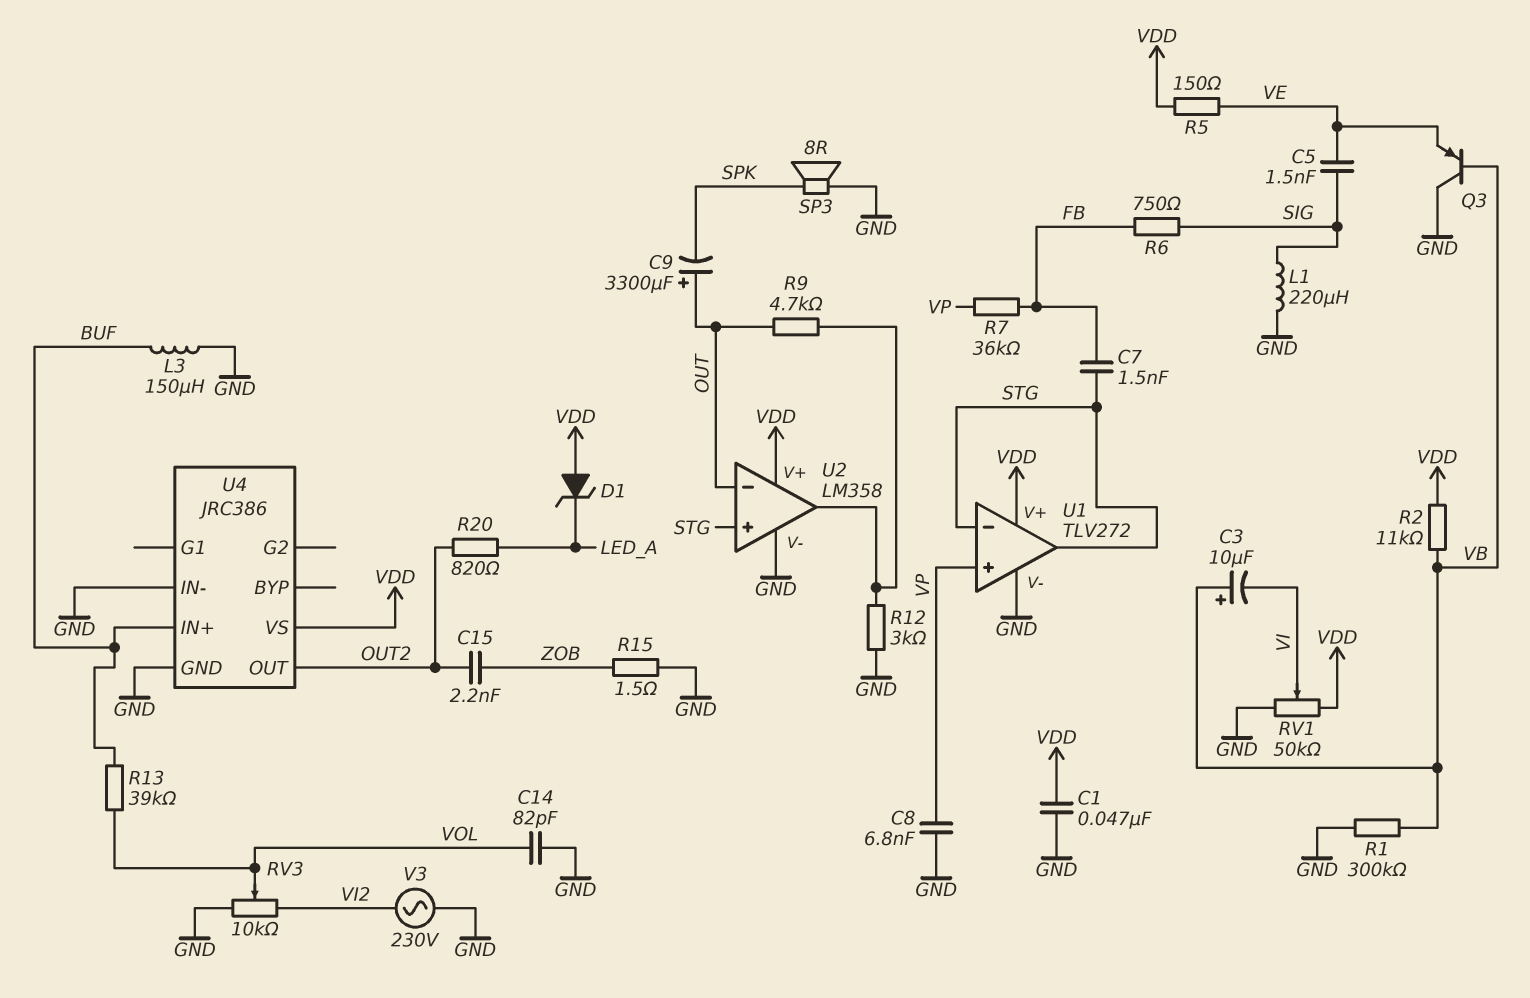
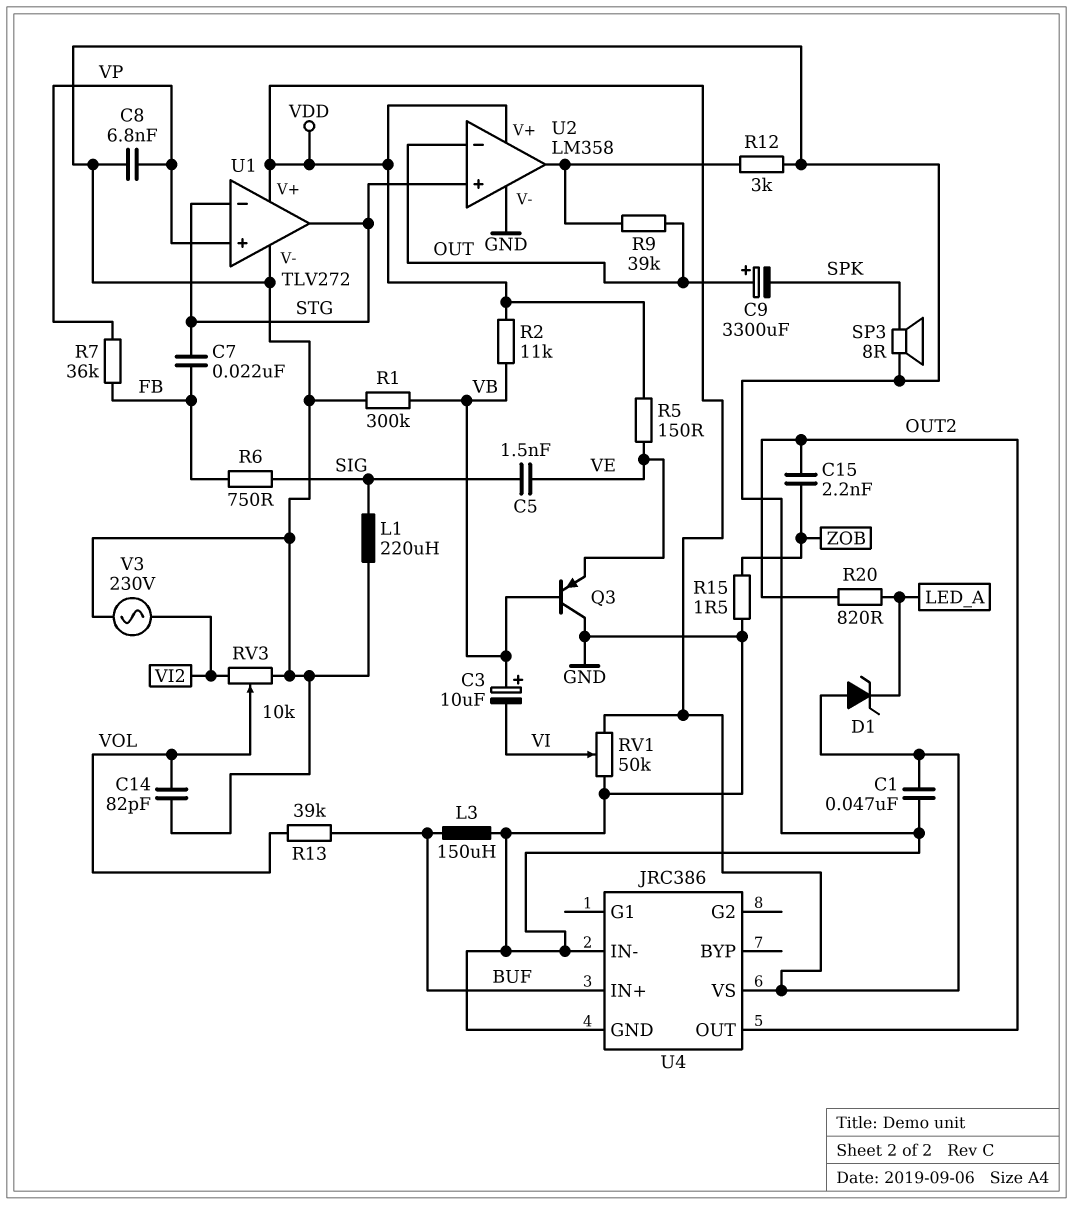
C7: 1.5nF (FB, STG) -> 22nF (FB, STG)
R9: 4.7k (OUT, U2/out) -> 39k (OUT, U2/out)

